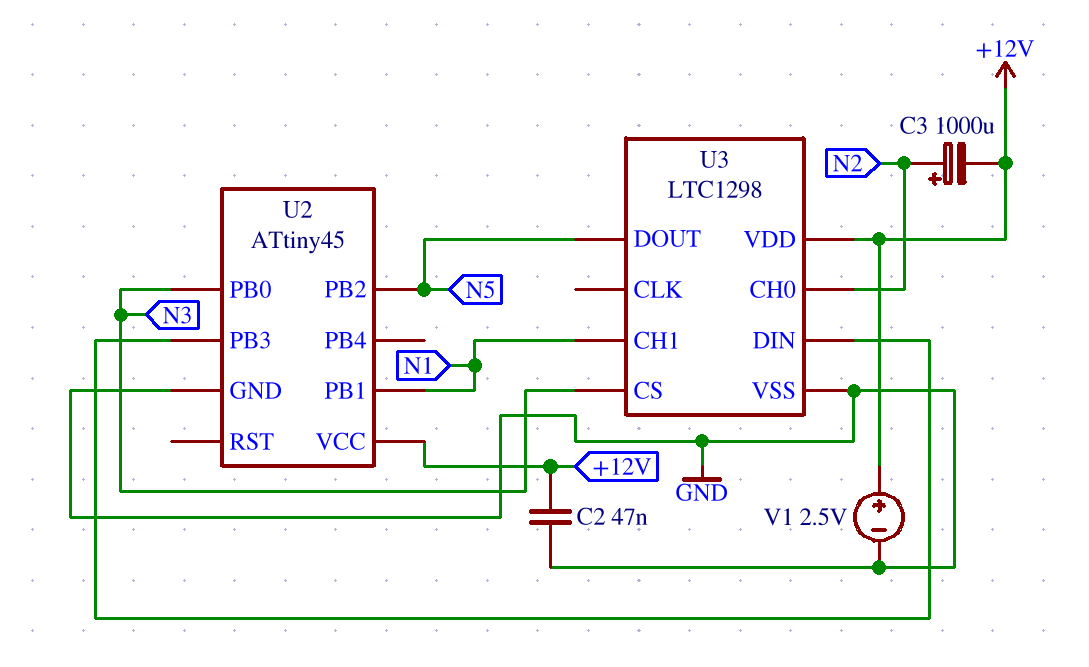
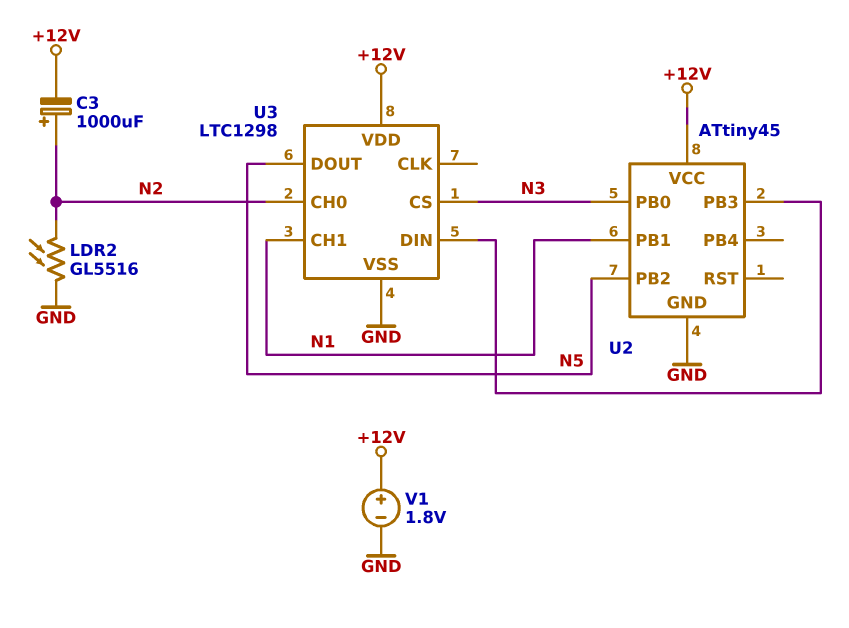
C2: 47nF (+12V, GND) -> none
LDR2: none -> GL5516 (GND, N2)
V1: 2.5V (plus +12V, minus GND) -> 1.8V (plus +12V, minus GND)

